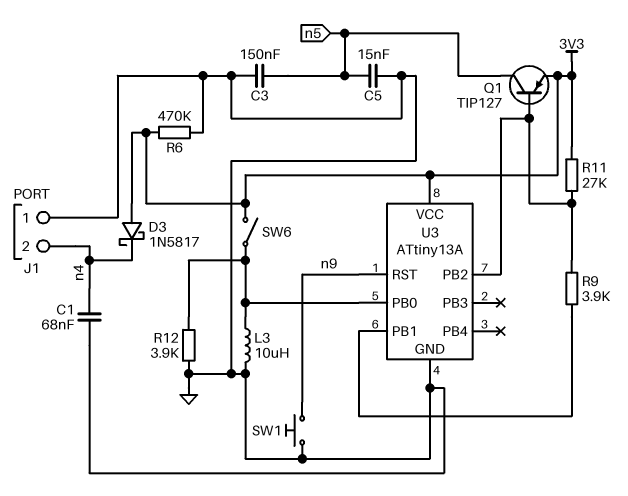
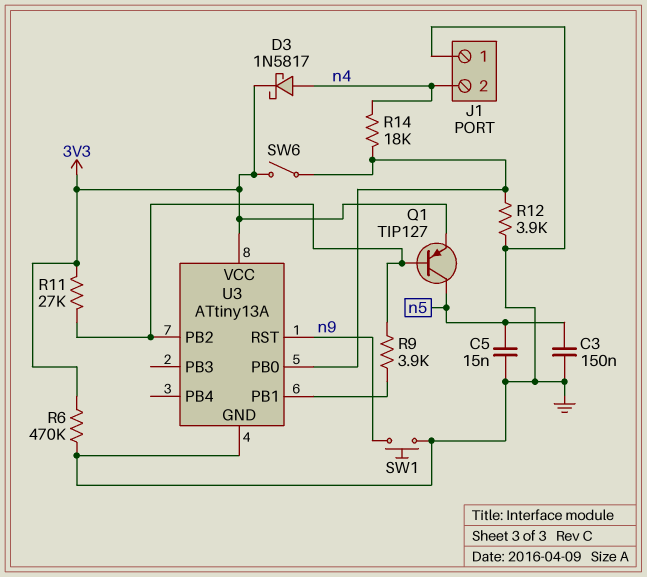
C1: 68nF (GND, n4) -> none
D3: schottky 1N5817 (A 3V3, K n4) -> schottky 1N5817 (A n4, K 3V3)
L3: 10uH (GND, U3/PB0) -> none
R14: none -> 18k (U3/PB0, n4)

